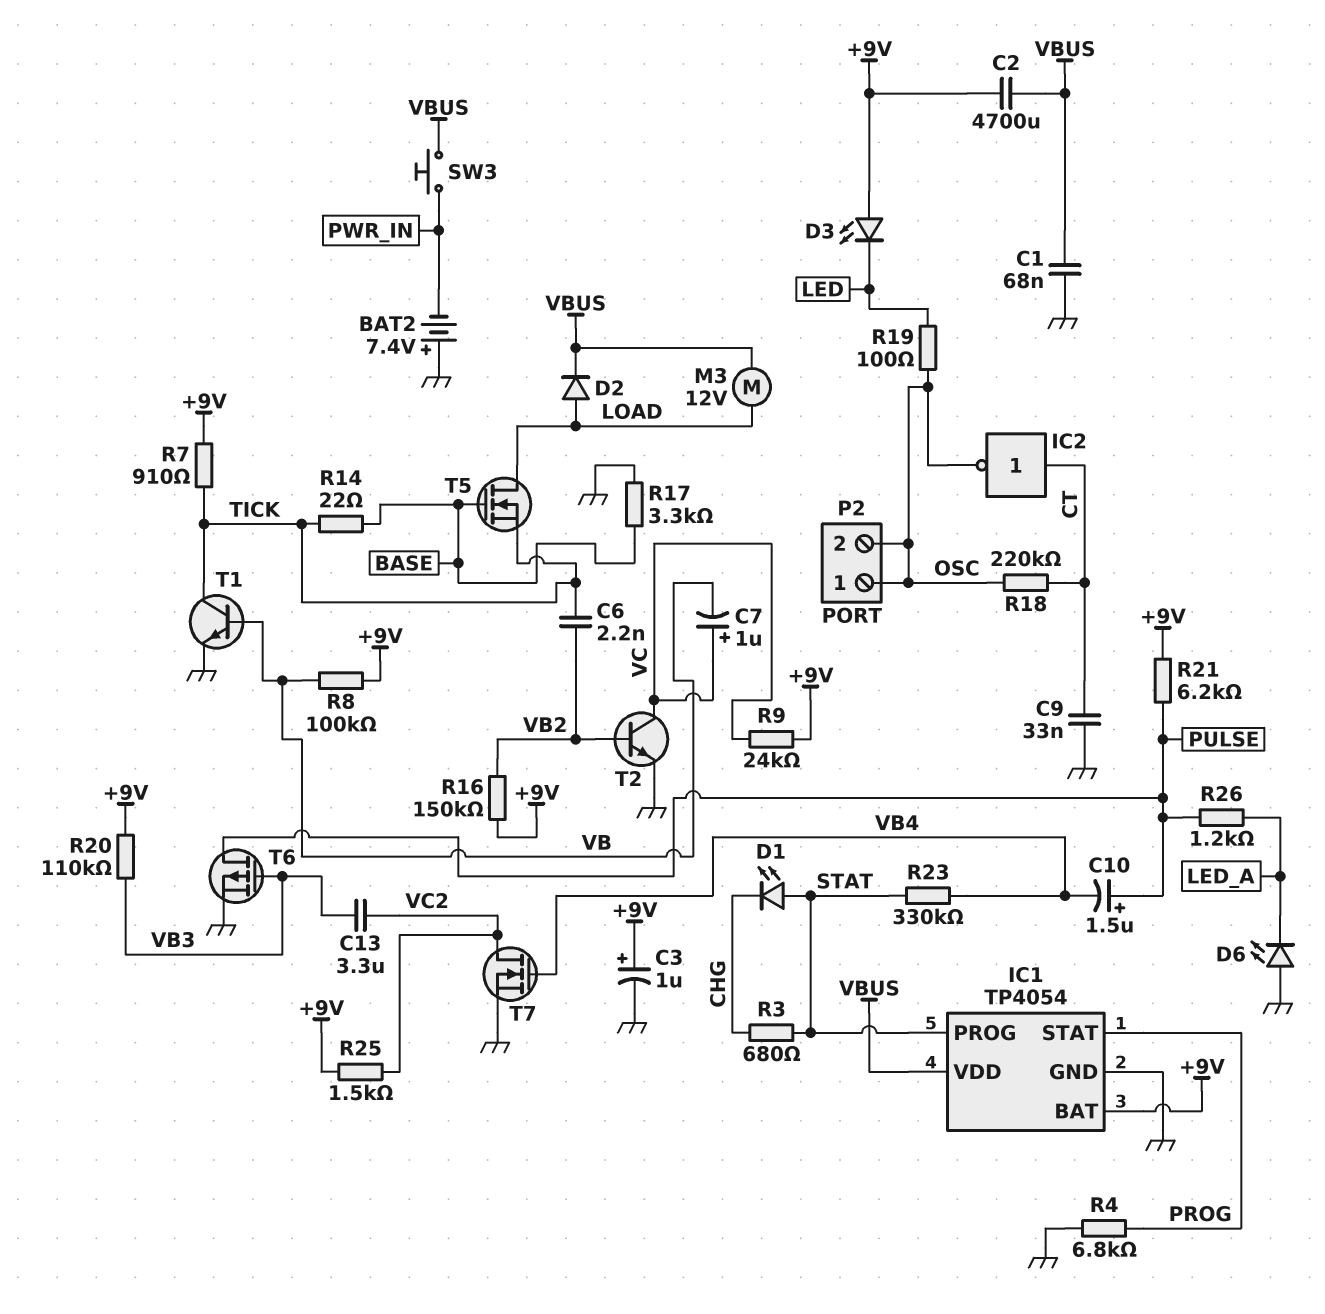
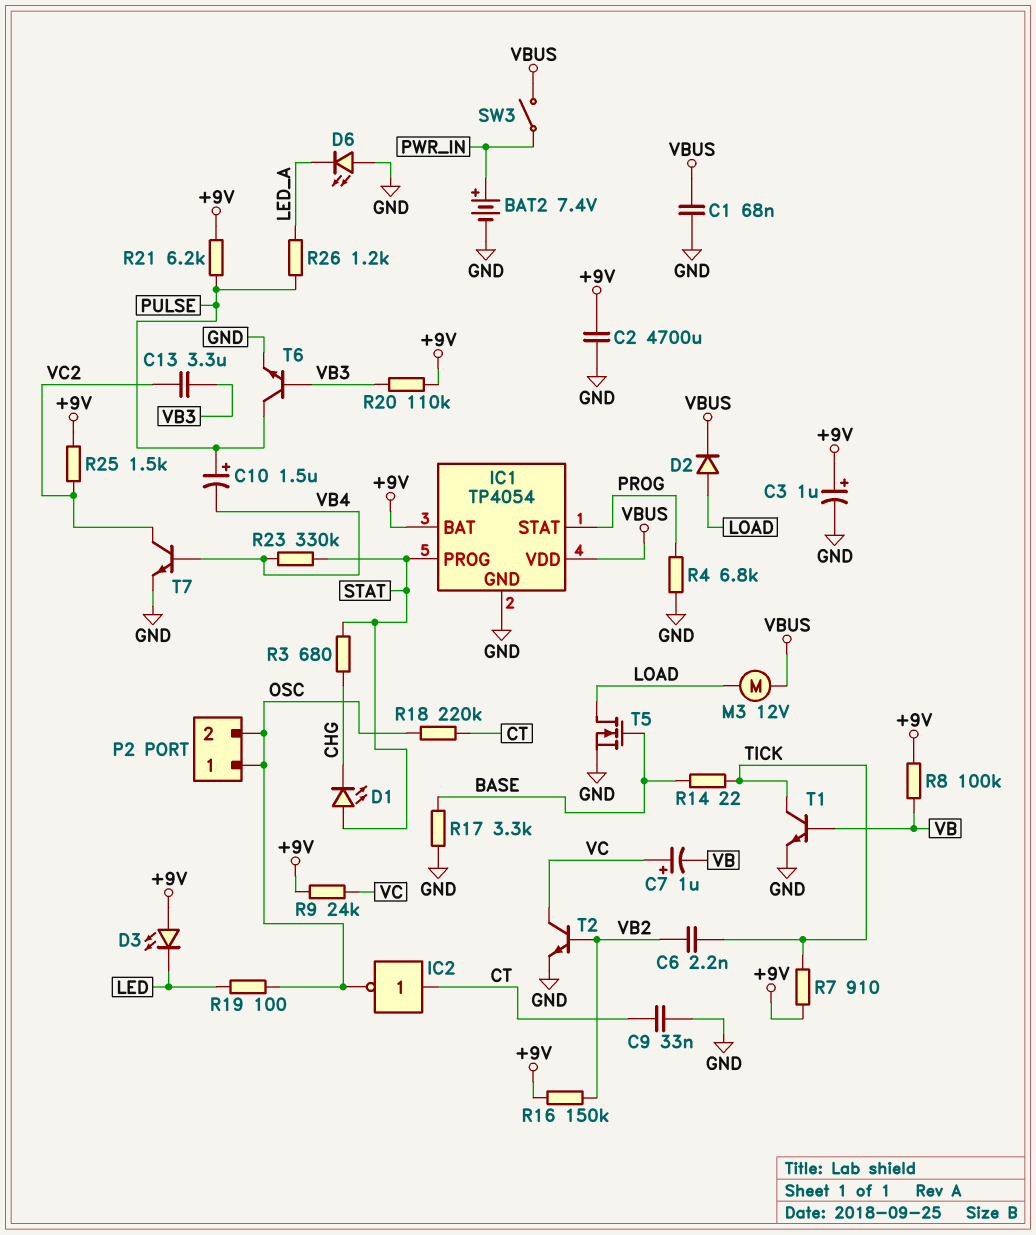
BAT2: 7.4V (plus GND, minus PWR_IN) -> 7.4V (plus PWR_IN, minus GND)
C2: 4700uF (+9V, VBUS) -> 4700uF (+9V, GND)
SW3: button (PWR_IN, VBUS) -> switch (PWR_IN, VBUS)
T5: NMOS (G BASE, D LOAD, S TICK) -> NMOS (G BASE, D LOAD, S GND)
T6: PMOS (G VB3, D PULSE, S GND) -> NPN (B VB3, C PULSE, E GND)
T7: NMOS (G VB4, D VC2, S GND) -> NPN (B VB4, C VC2, E GND)

